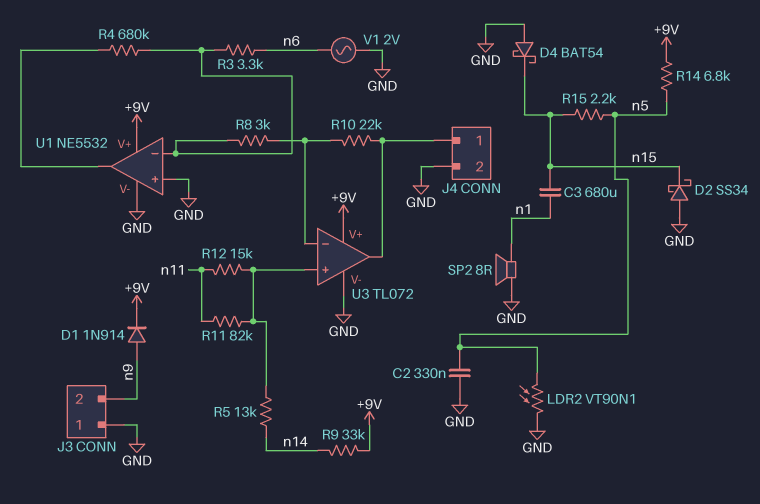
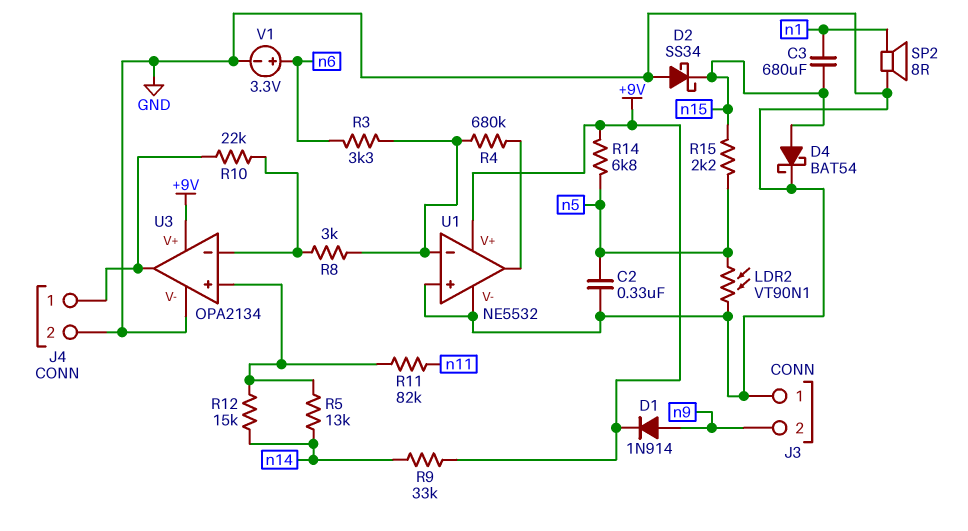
D4: schottky BAT54 (A GND, K n15) -> schottky BAT54 (A n15, K GND)
R12: 15k (U3/in+, n11) -> 15k (U3/in+, n14)
U3: TL072 -> OPA2134
V1: AC 2V (GND, n6) -> 3.3V (plus n6, minus GND)

